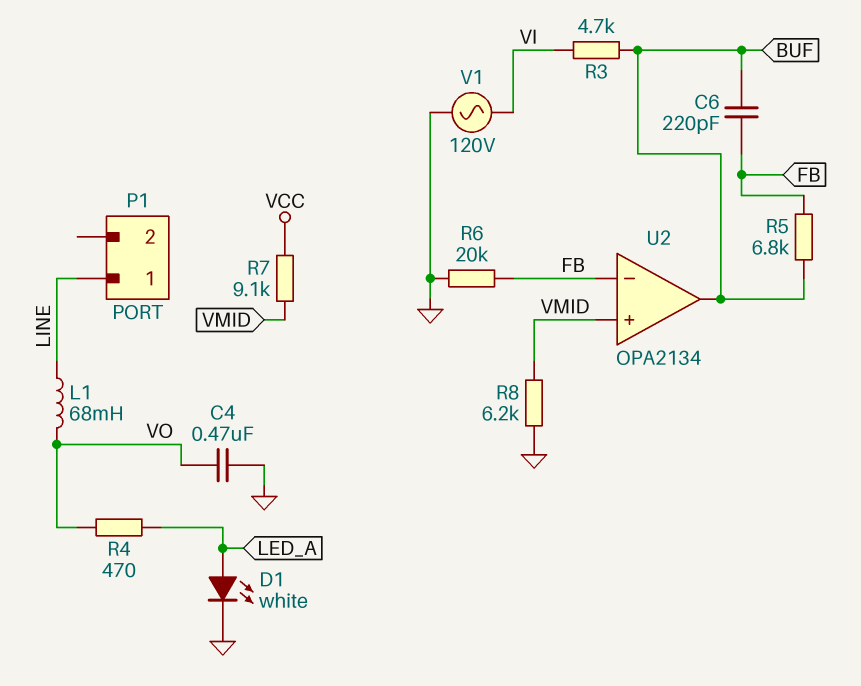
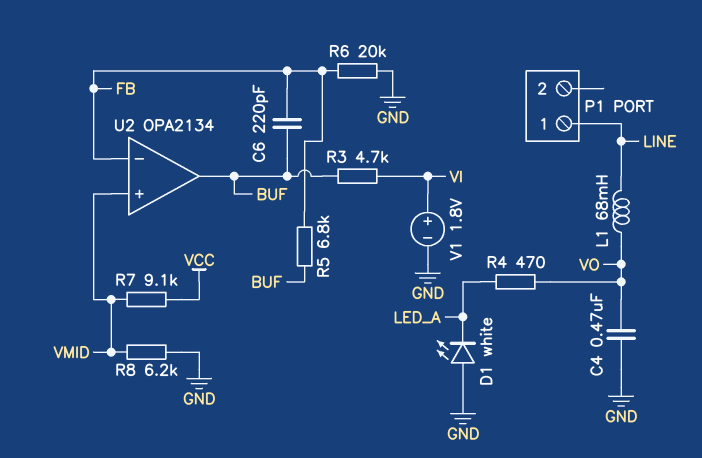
D1: LED white (A LED_A, K GND) -> LED white (A GND, K LED_A)
V1: AC 120V (GND, VI) -> 1.8V (plus VI, minus GND)

